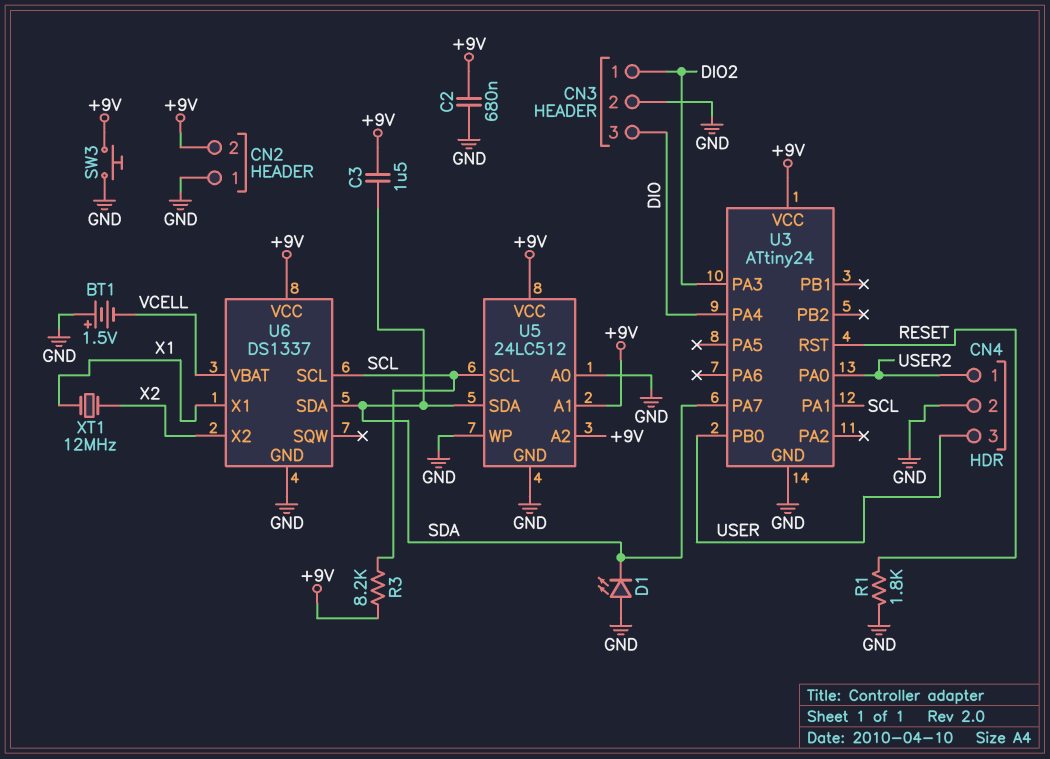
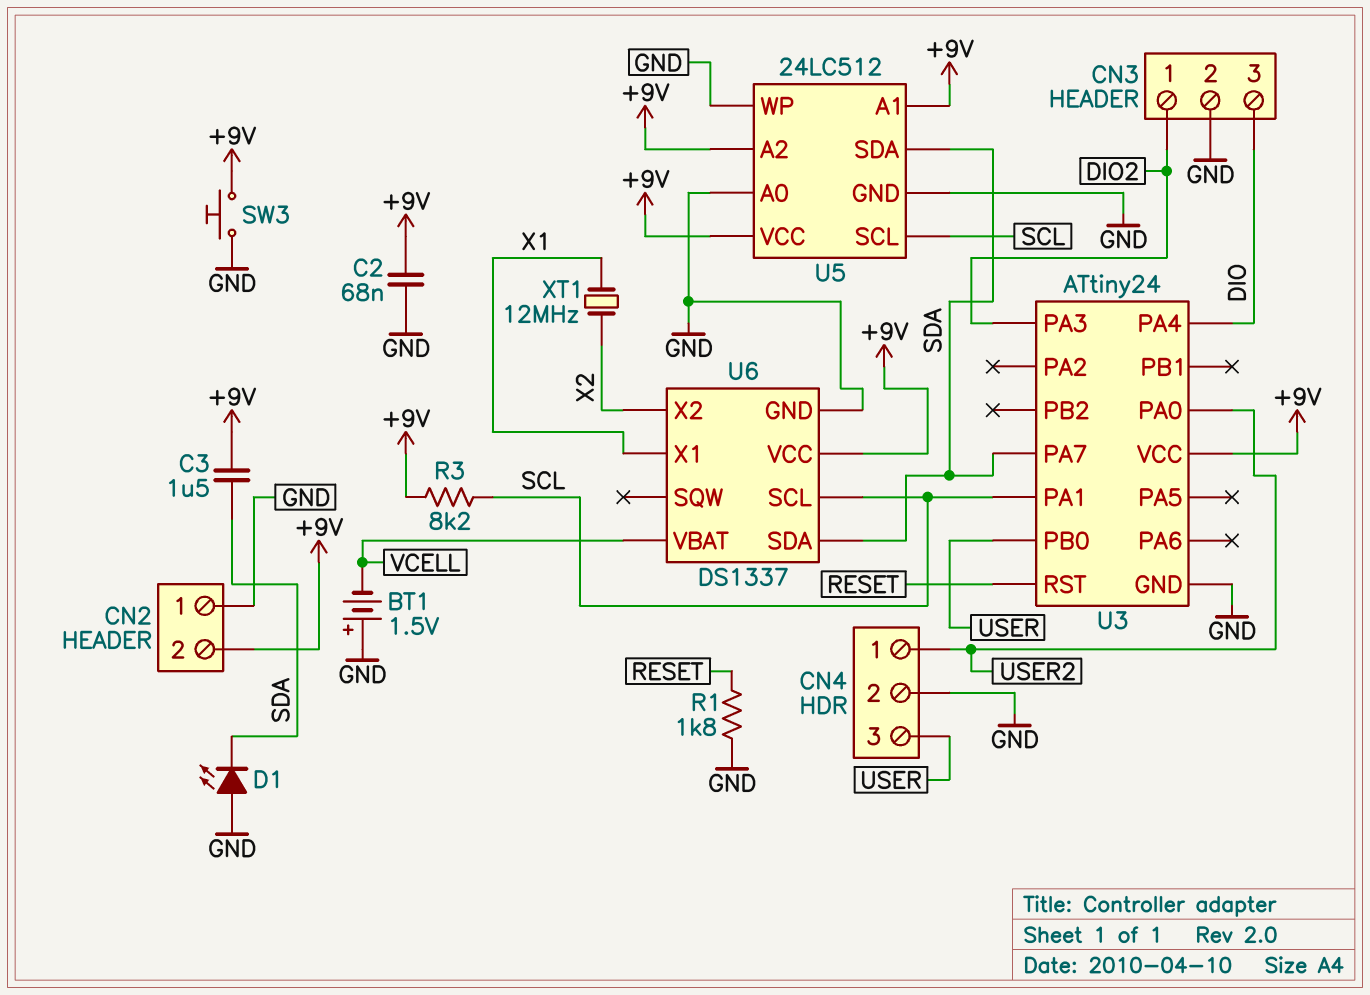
C2: 680nF (+9V, GND) -> 68nF (+9V, GND)

